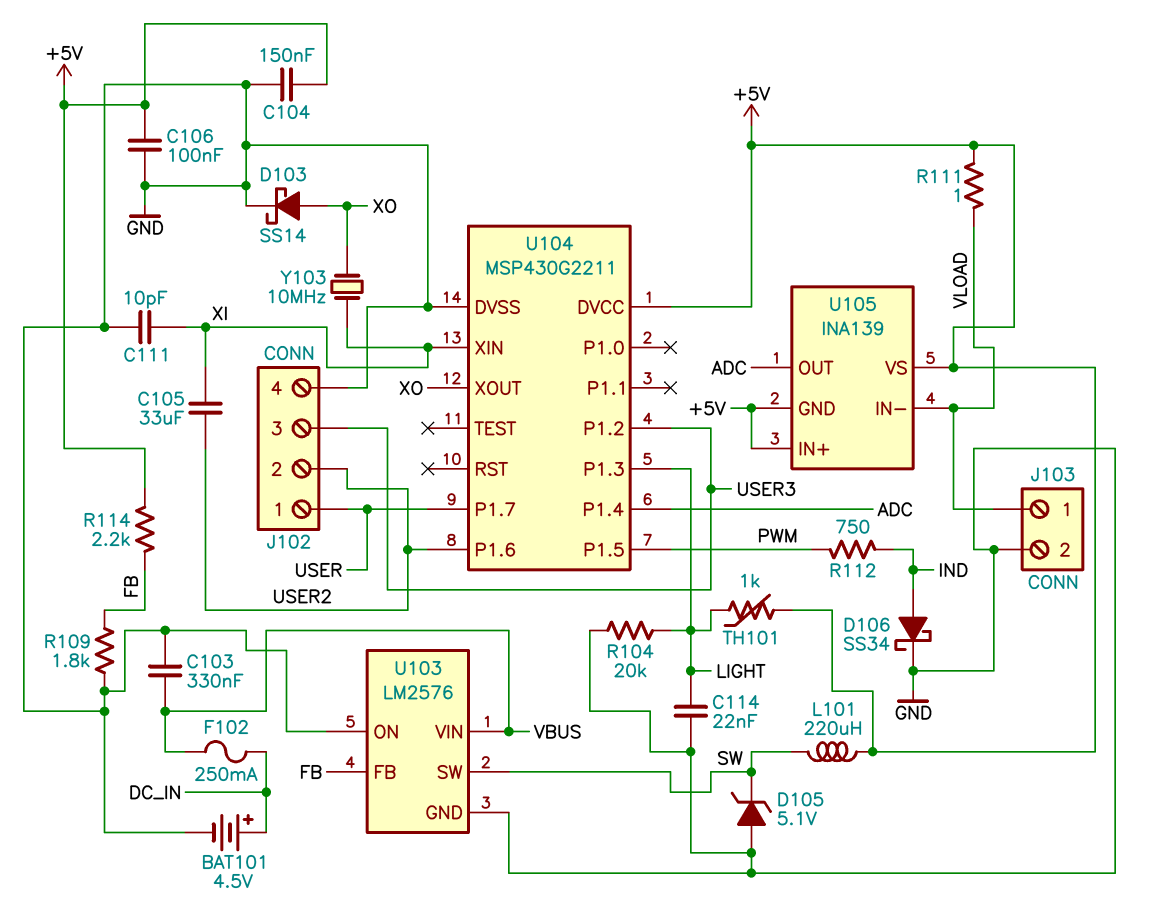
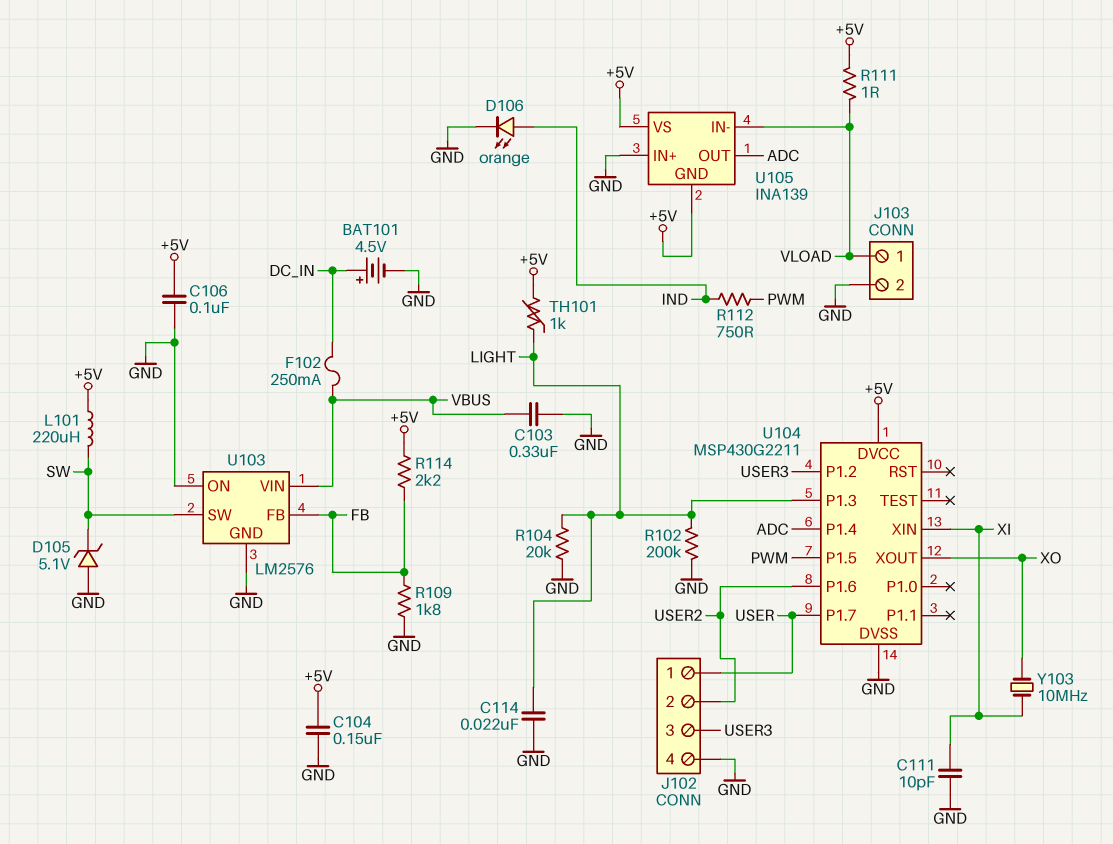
C105: 33uF (USER2, XI) -> none
D103: schottky SS14 (A XO, K GND) -> none
D106: schottky SS34 (A IND, K GND) -> LED orange (A IND, K GND)
R102: none -> 200k (GND, LIGHT)
U105 pin IN+: +5V -> GND

